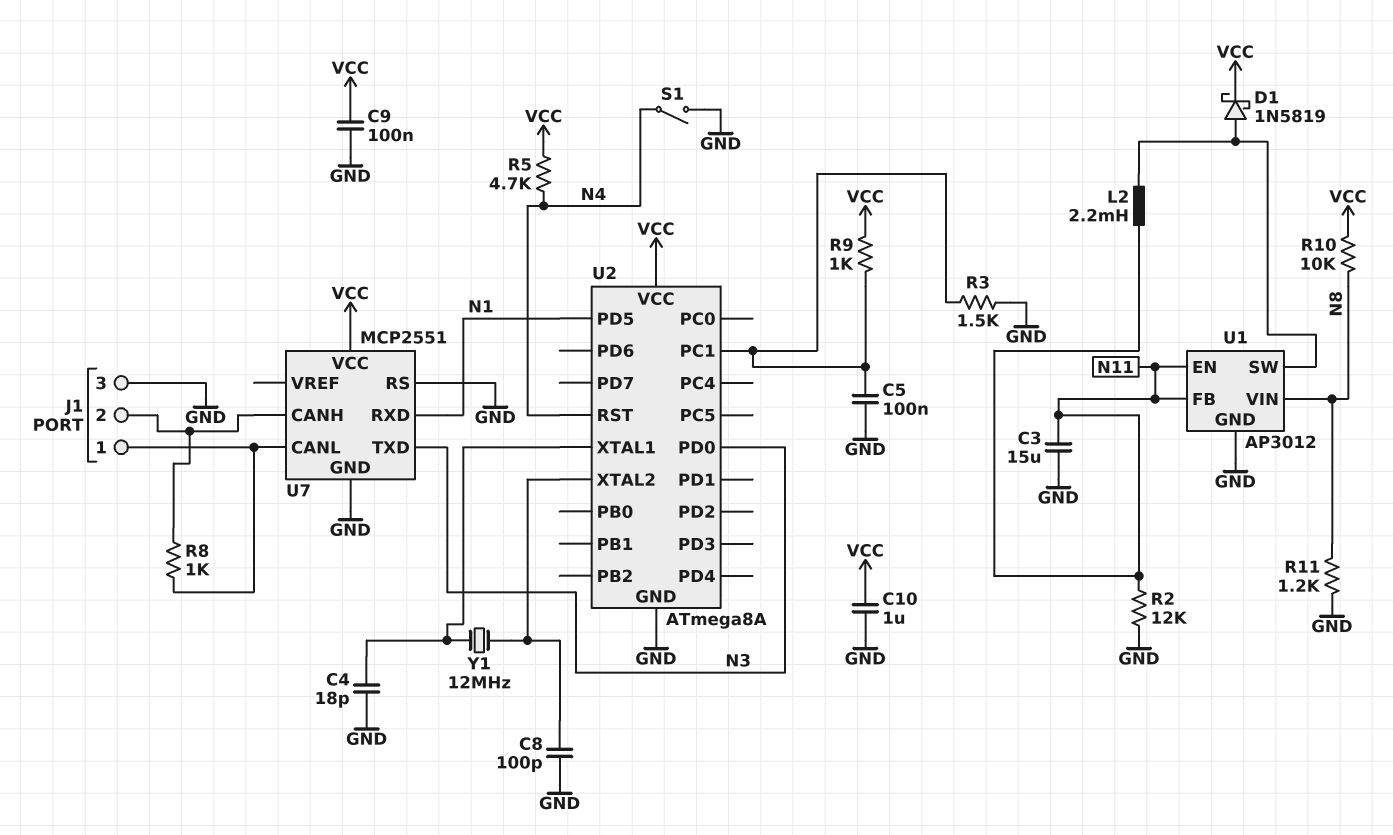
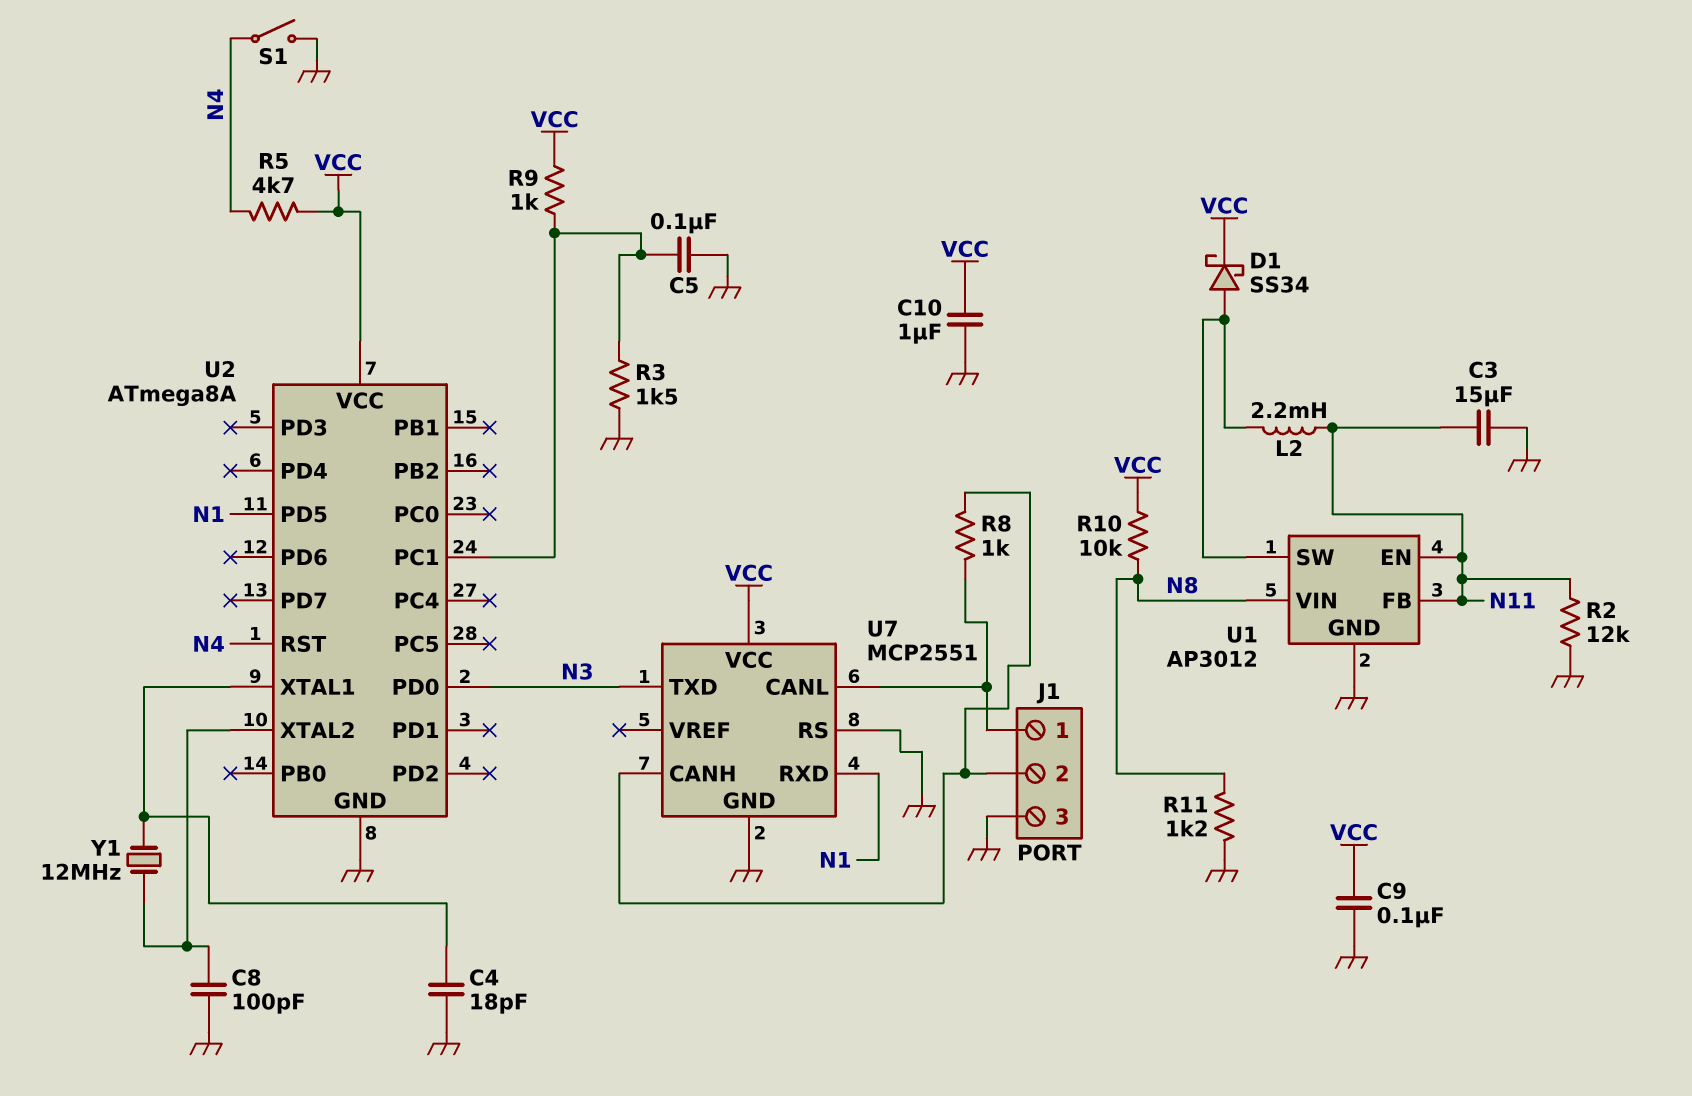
D1: schottky 1N5819 (A U1/SW, K VCC) -> schottky SS34 (A U1/SW, K VCC)

